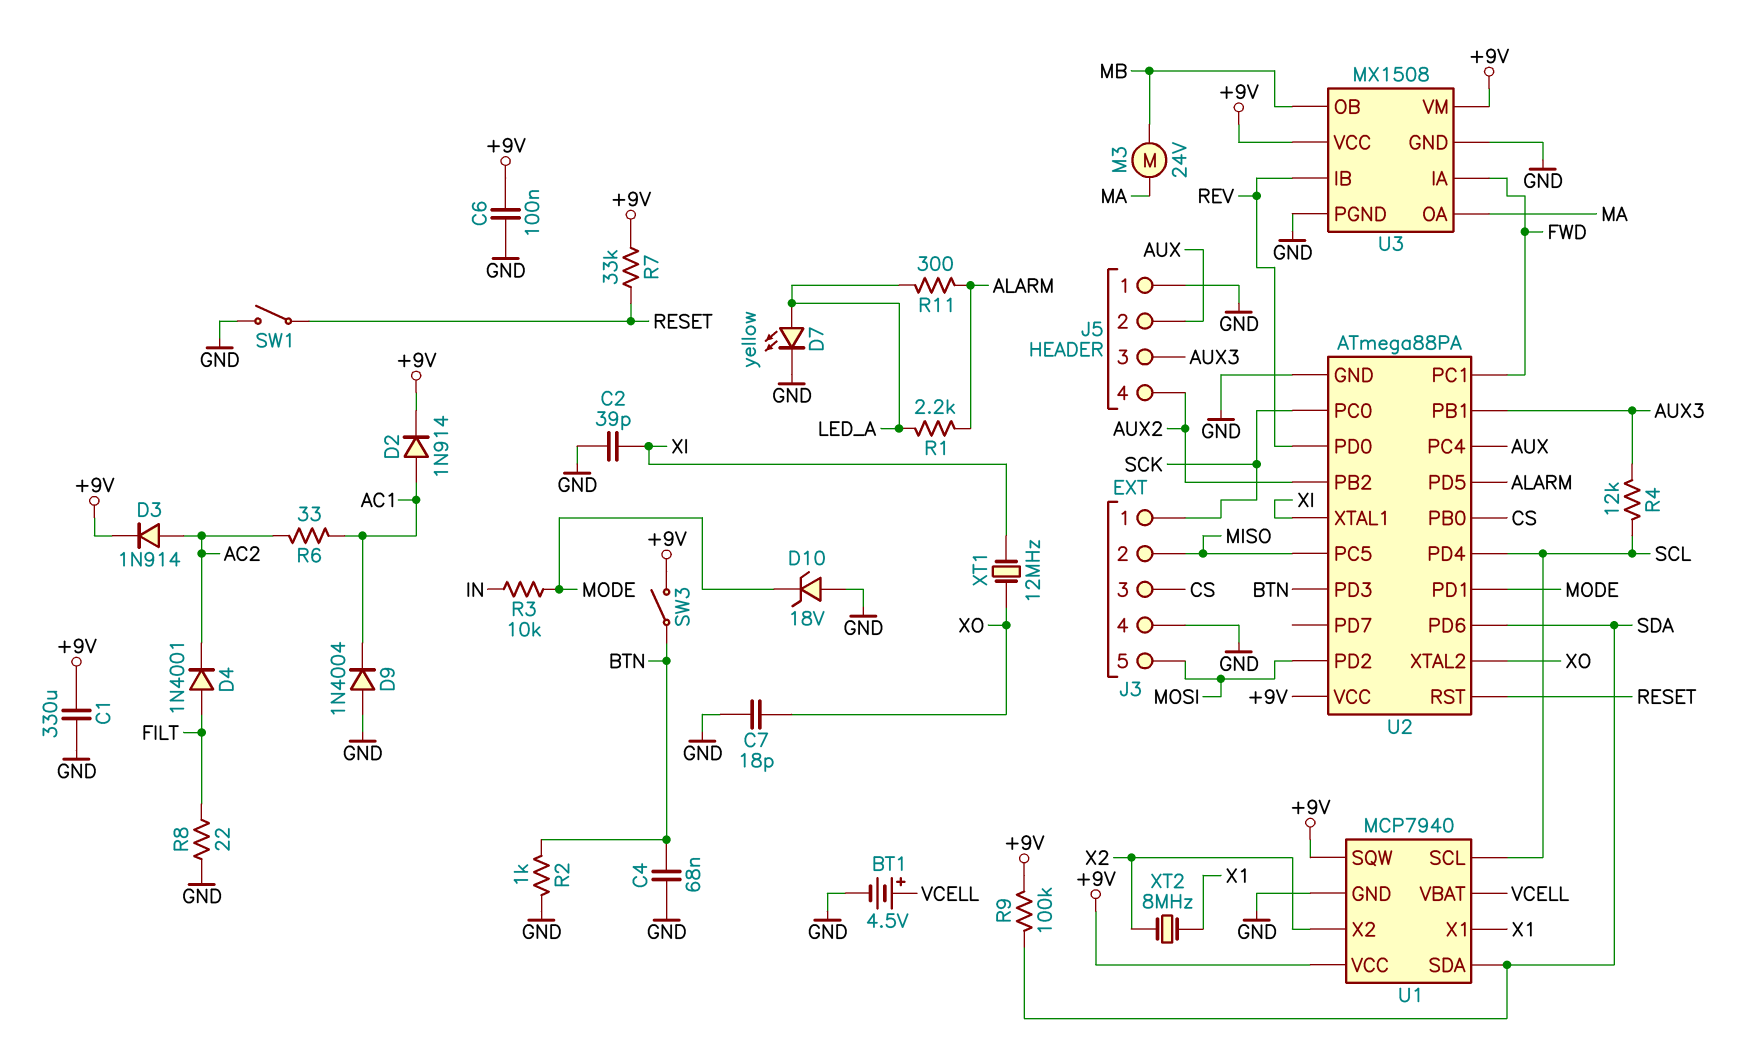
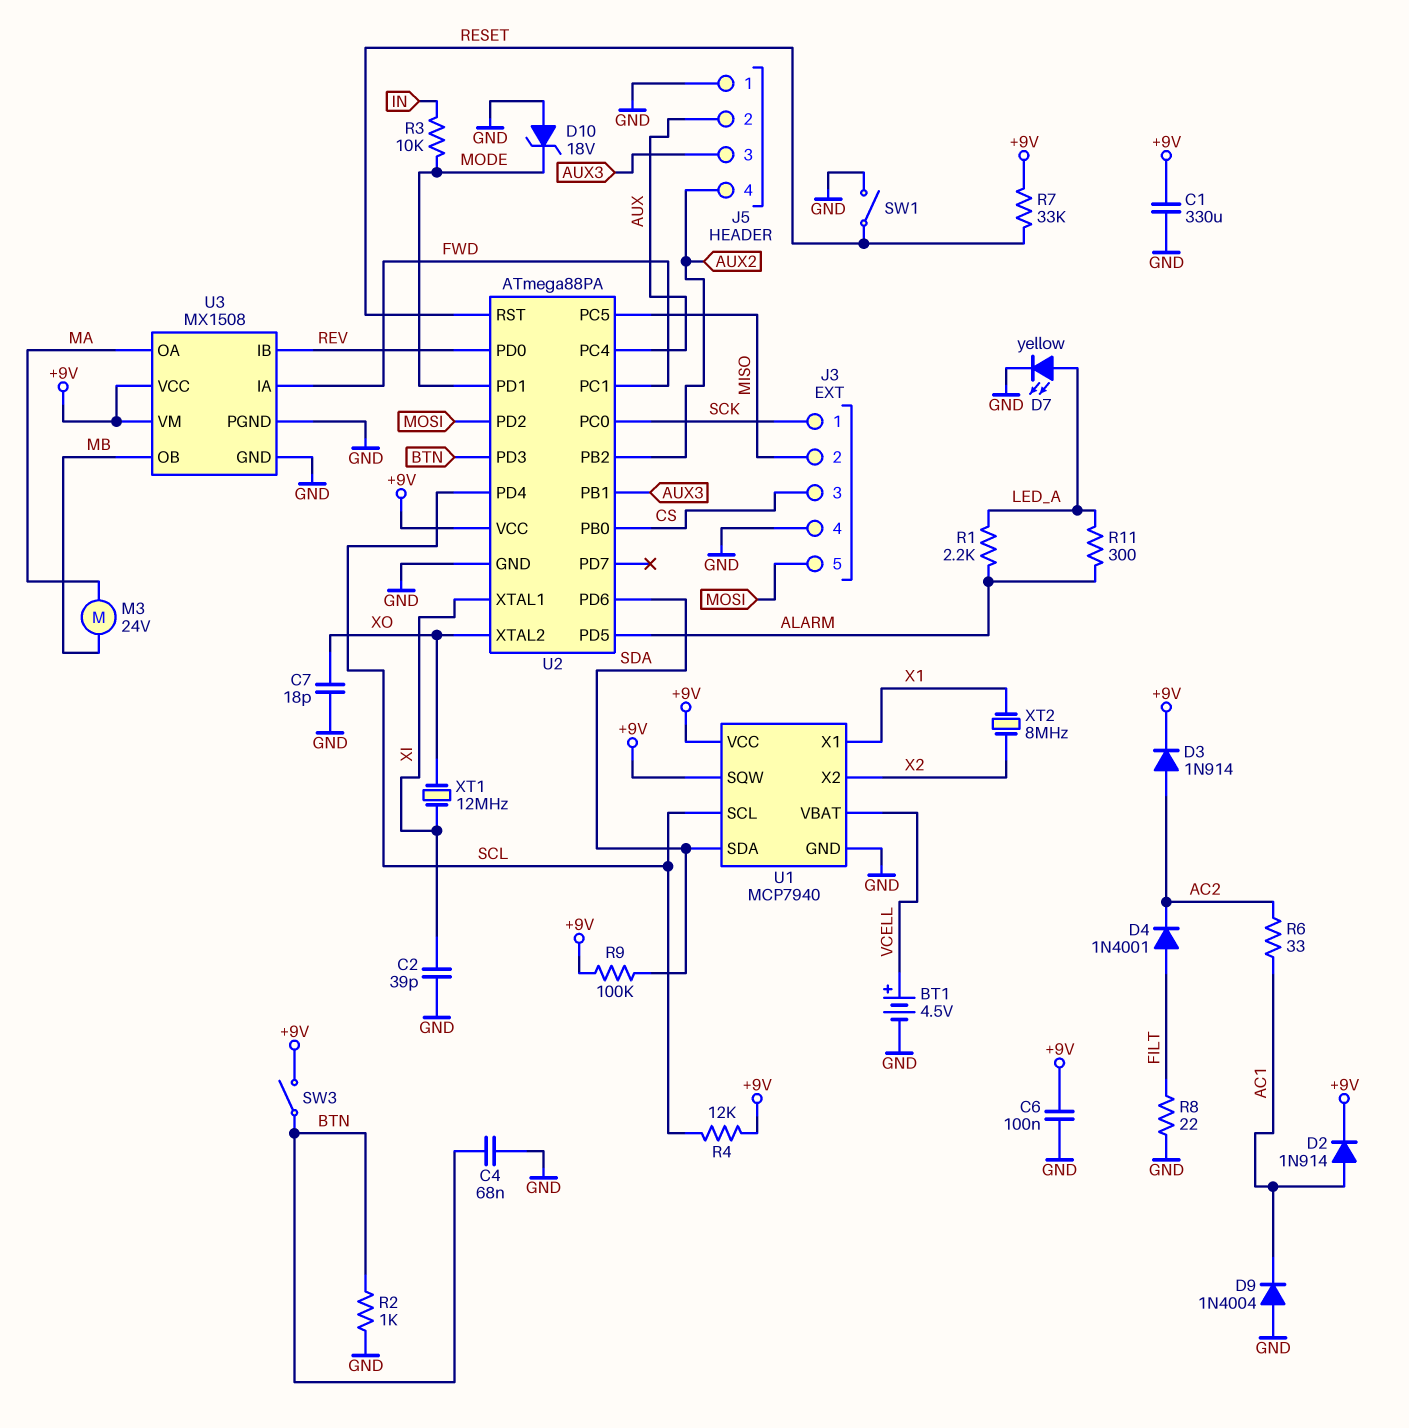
R4: 12k (AUX3, SCL) -> 12k (+9V, SCL)

